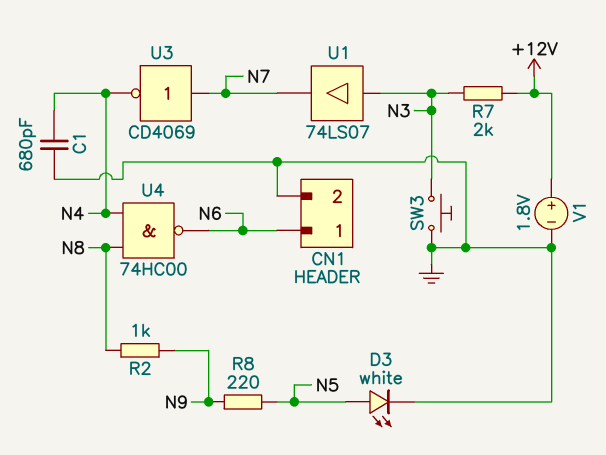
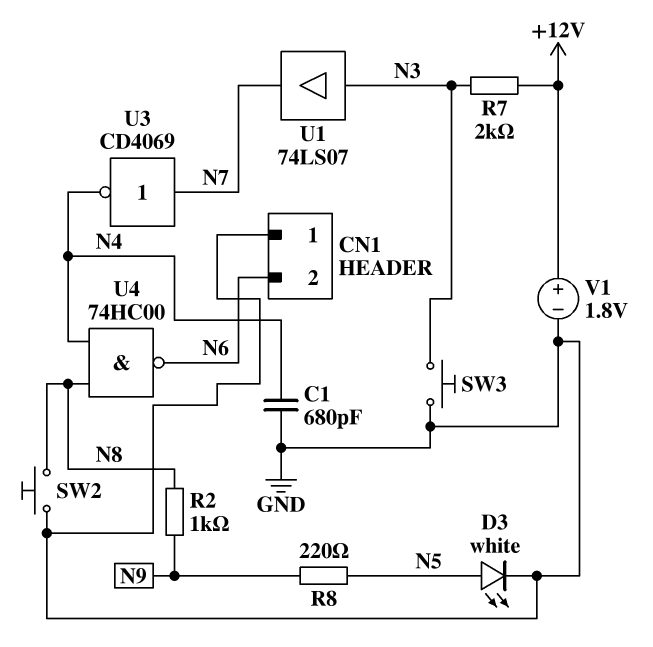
CN1 pin 1: N6 -> GND
CN1 pin 2: GND -> N6
SW2: none -> button (GND, N8)

